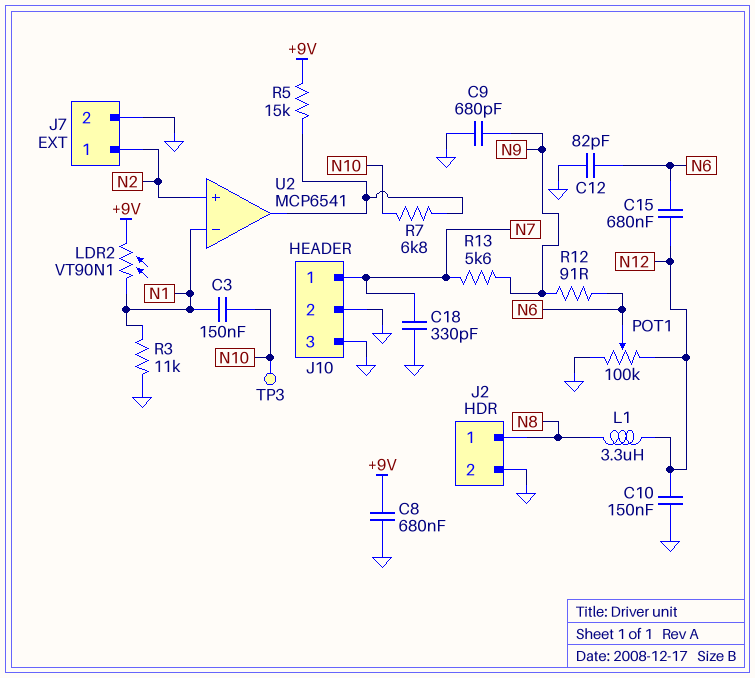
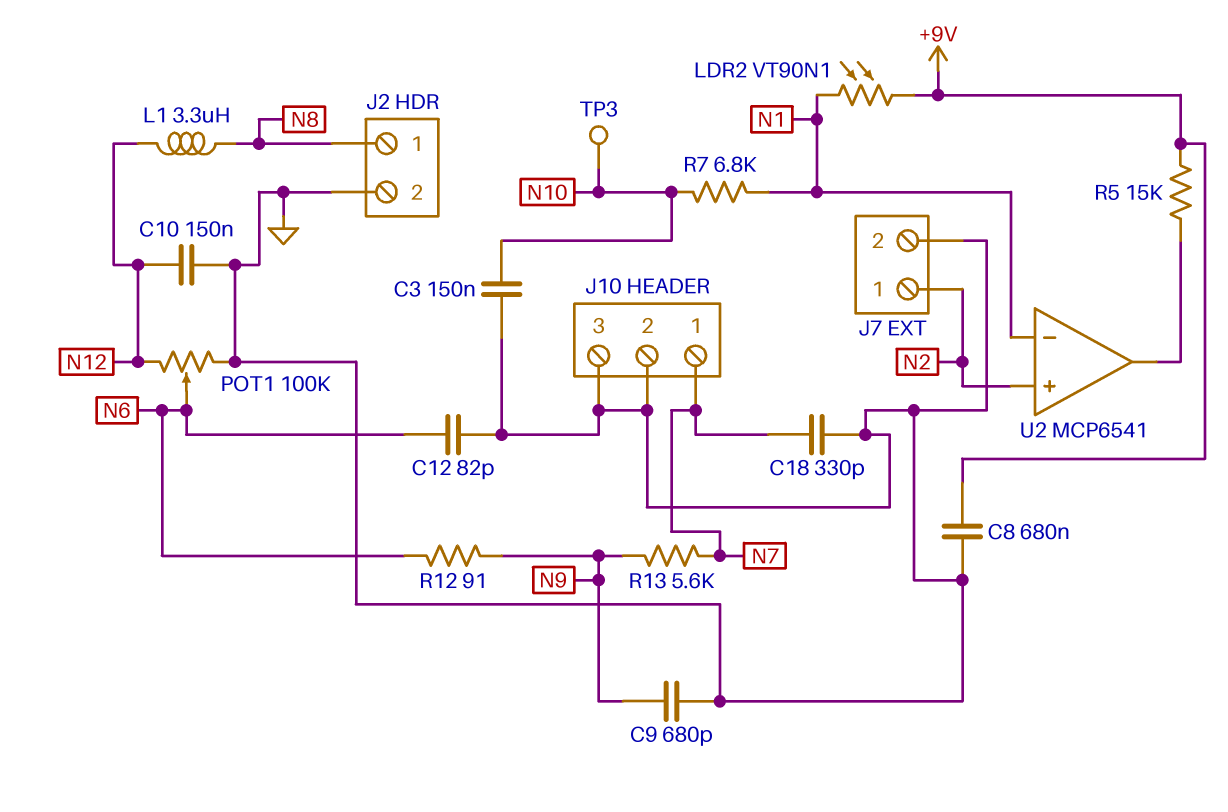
C3: 150nF (N1, N10) -> 150nF (GND, N10)
C15: 680nF (N6, N12) -> none
R3: 11k (GND, N1) -> none
R7: 6.8k (N10, U2/out) -> 6.8k (N1, N10)

